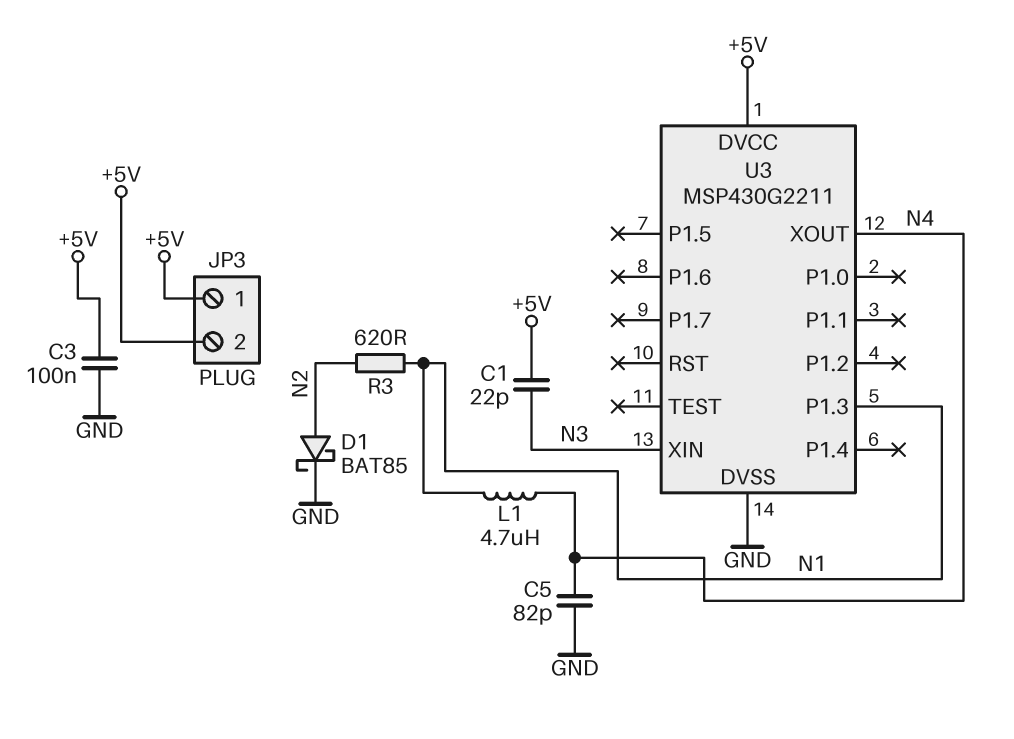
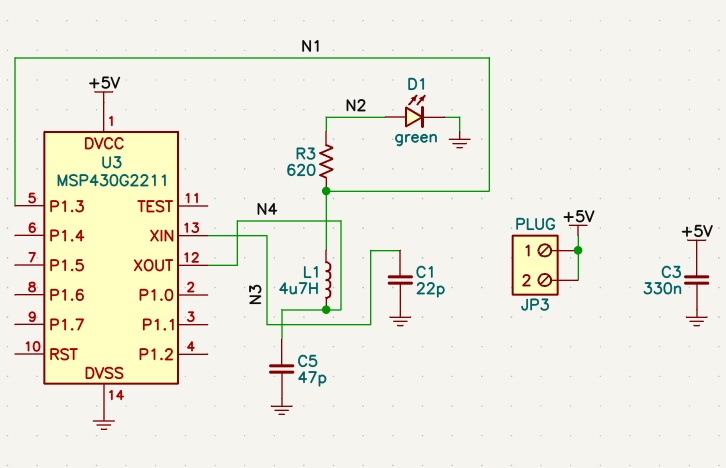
C1: 22pF (+5V, N3) -> 22pF (GND, N3)
C3: 100nF (+5V, GND) -> 330nF (+5V, GND)
C5: 82pF (GND, N4) -> 47pF (GND, N4)
D1: schottky BAT85 (A N2, K GND) -> LED green (A N2, K GND)

